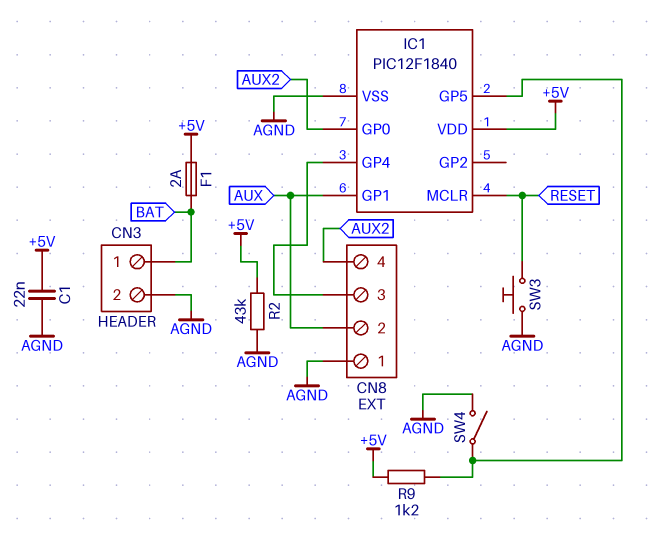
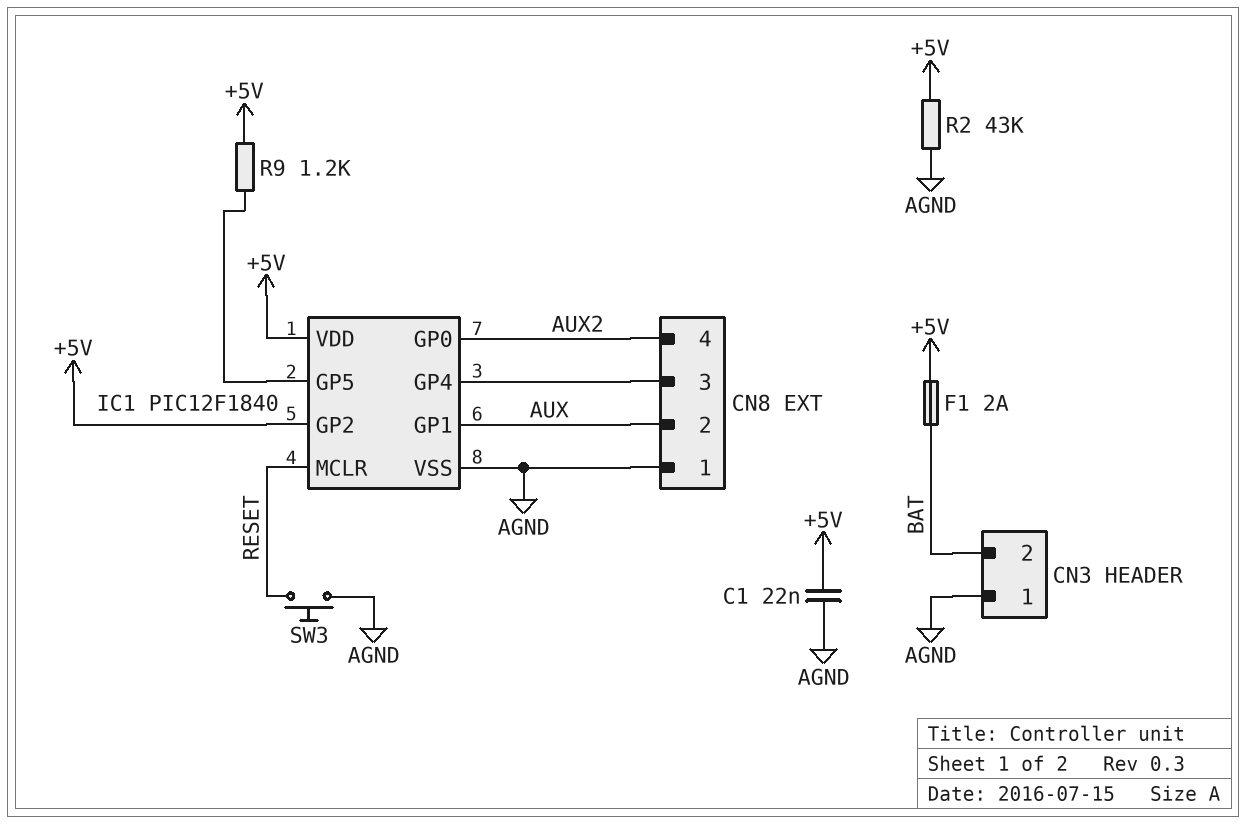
CN3 pin 1: BAT -> AGND
CN3 pin 2: AGND -> BAT
IC1 pin GP2: none -> +5V
SW4: switch (AGND, IC1/GP5) -> none

